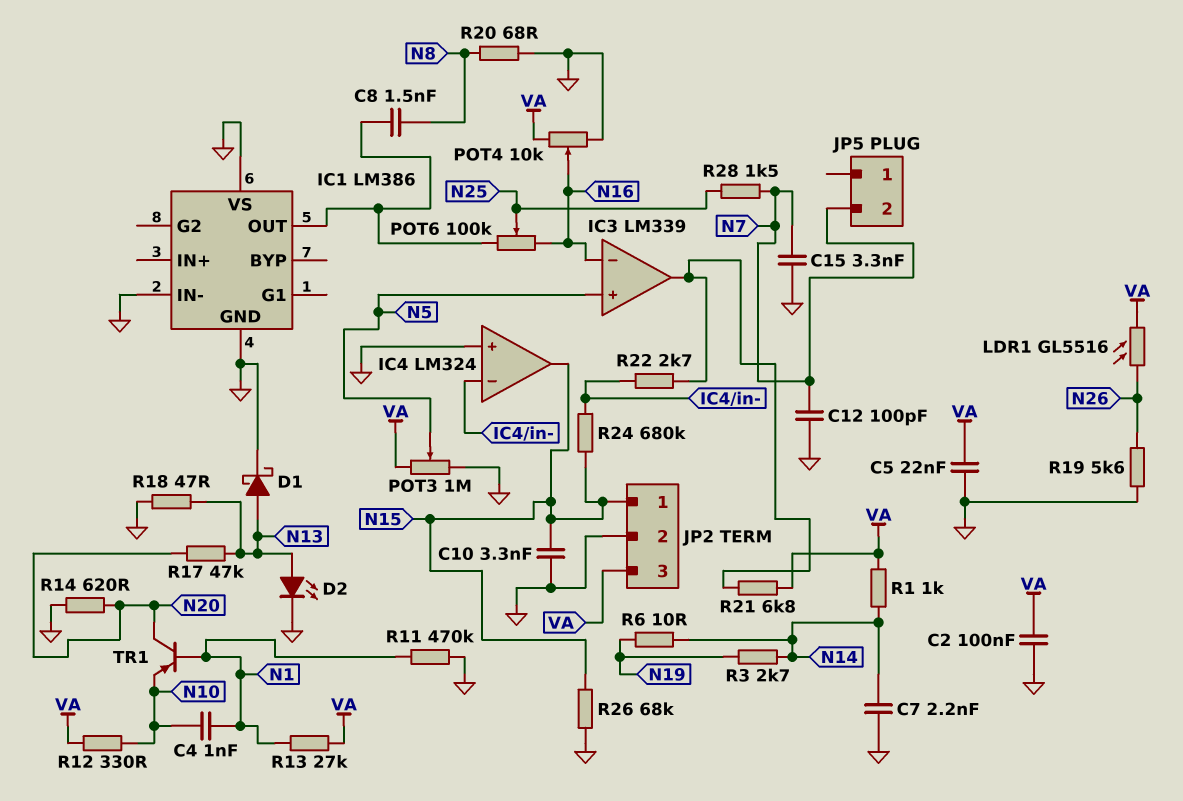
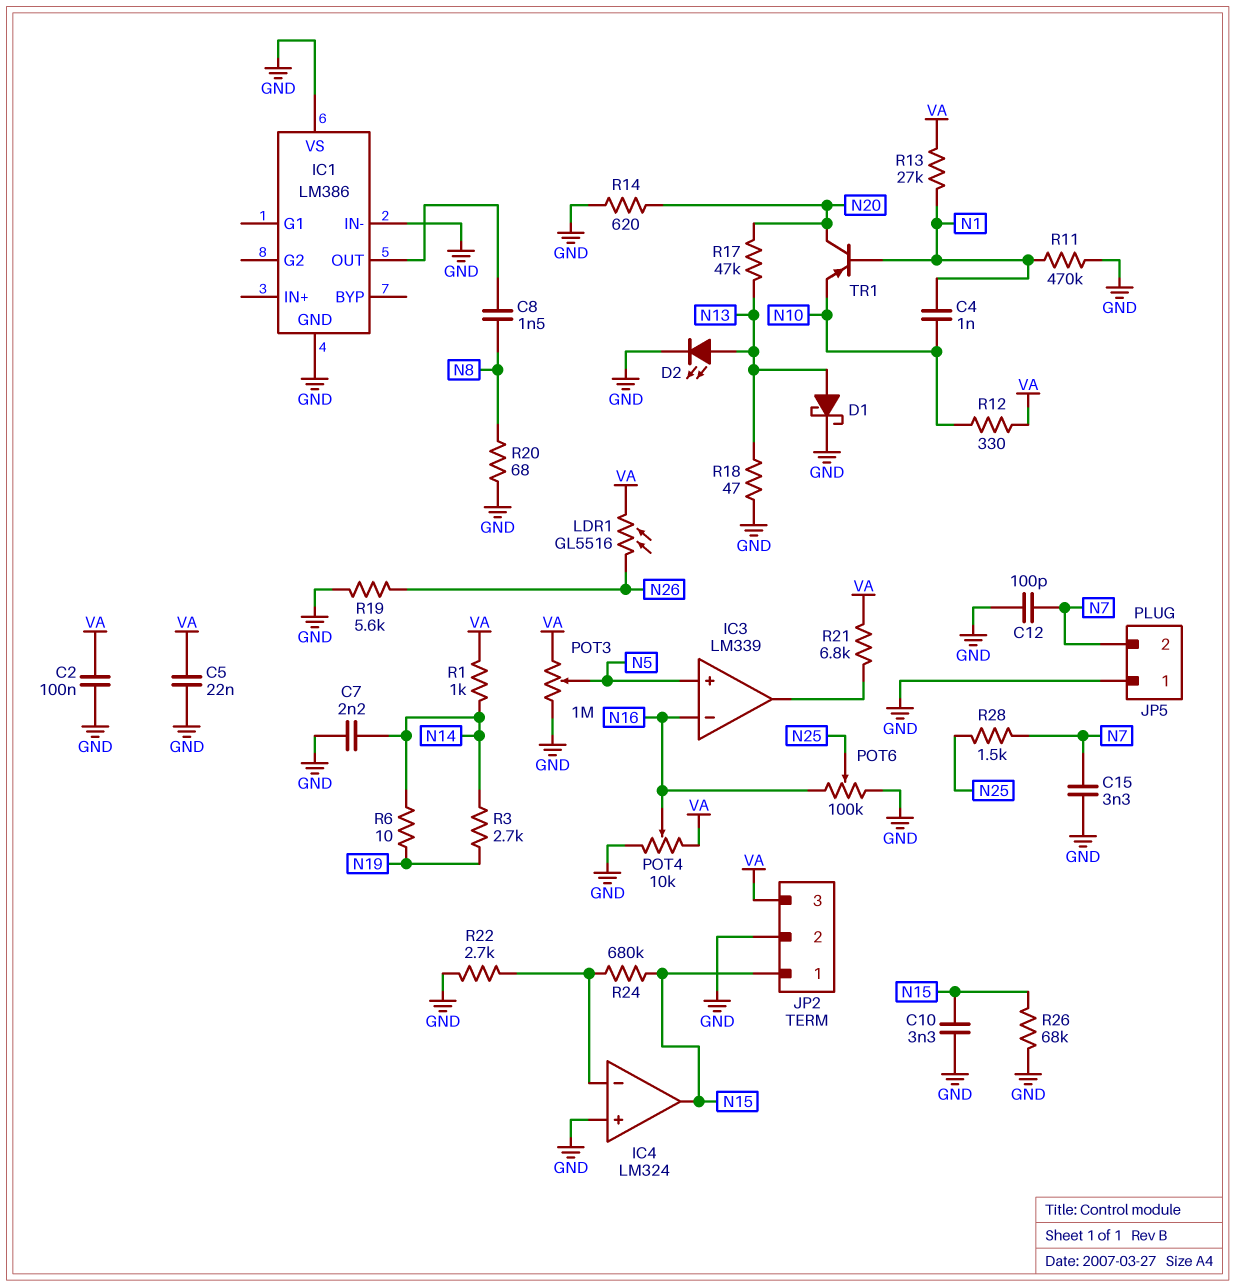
JP5 pin 1: none -> GND
POT6: 100k (IC1/OUT, N16, wiper N25) -> 100k (GND, N16, wiper N25)
R22: 2.7k (IC3/out, IC4/in-) -> 2.7k (GND, IC4/in-)

